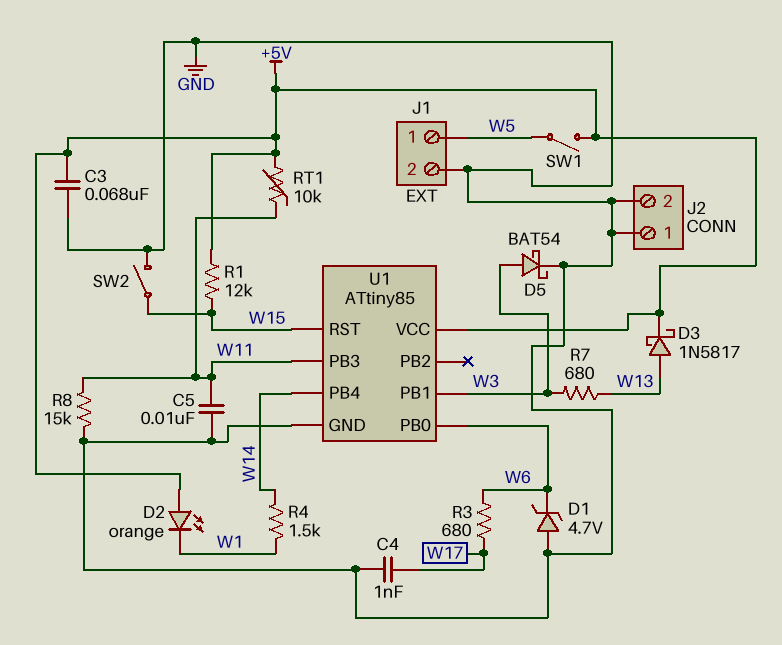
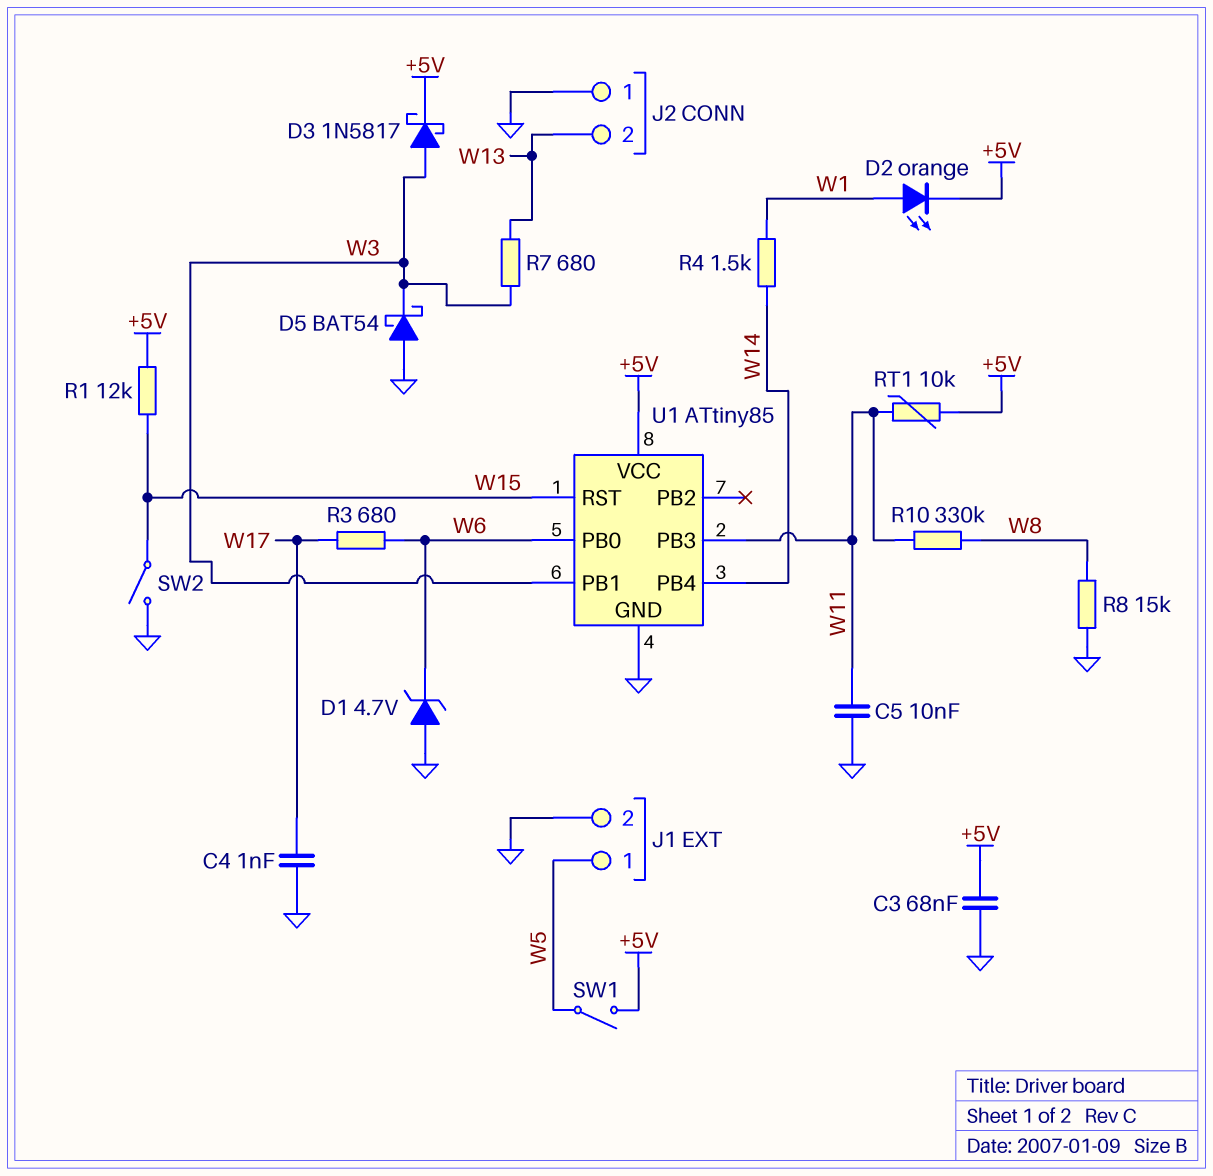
D2: LED orange (A +5V, K W1) -> LED orange (A W1, K +5V)
D3: schottky 1N5817 (A W13, K +5V) -> schottky 1N5817 (A W3, K +5V)
D5: schottky BAT54 (A W3, K GND) -> schottky BAT54 (A GND, K W3)
J2 pin 2: GND -> W13
R8: 15k (GND, W11) -> 15k (GND, W8)
R10: none -> 330k (W8, W11)

